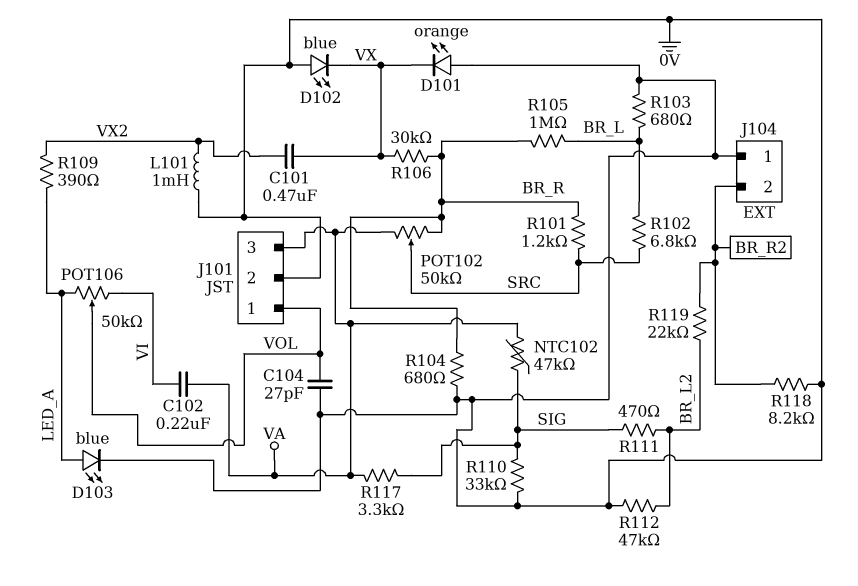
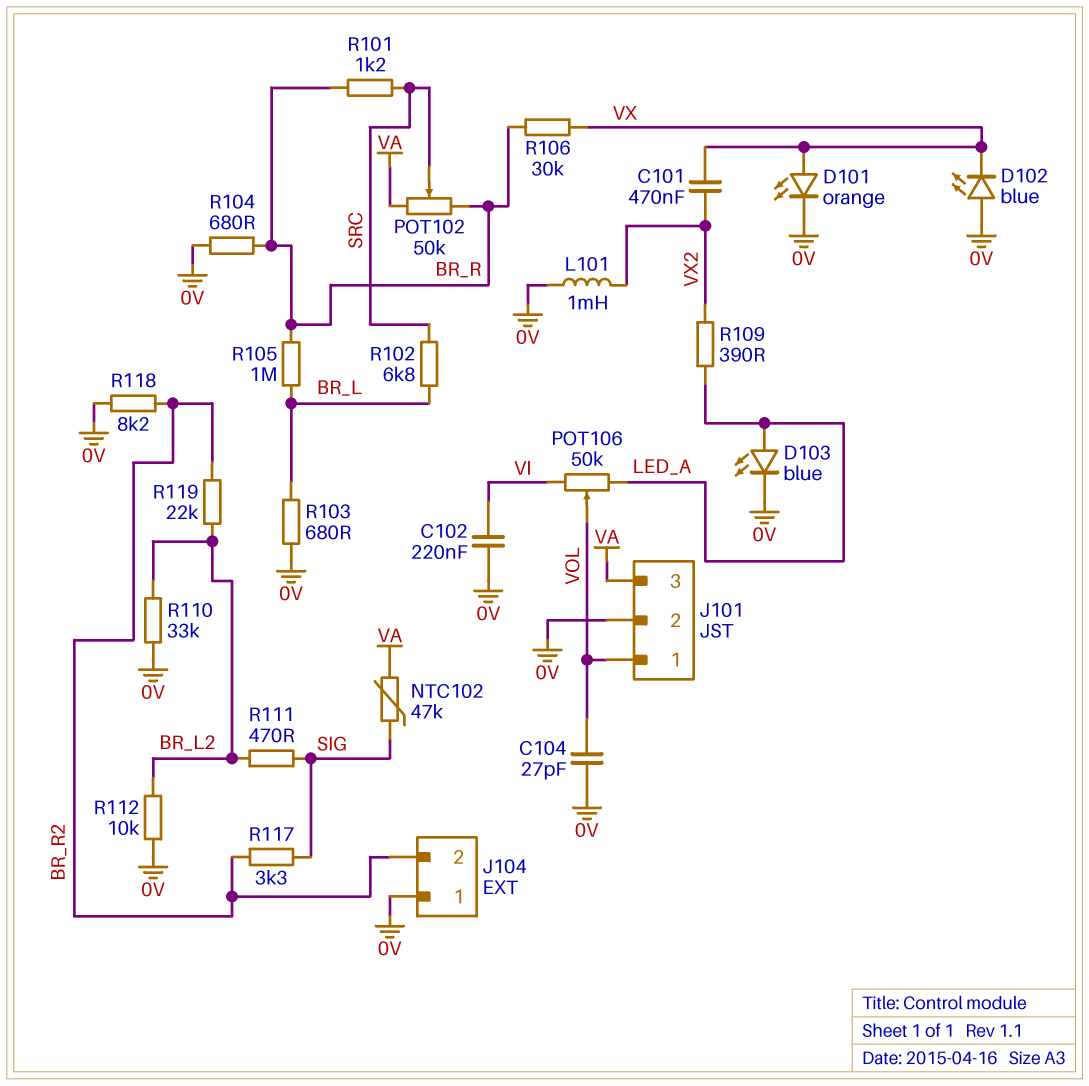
C102: 220nF (VA, VI) -> 220nF (0V, VI)
D101: LED orange (A 0V, K VX) -> LED orange (A VX, K 0V)
R110: 33k (0V, SIG) -> 33k (0V, BR_L2)
R112: 47k (0V, BR_L2) -> 10k (0V, BR_L2)
R117: 3.3k (SIG, VA) -> 3.3k (BR_R2, SIG)

